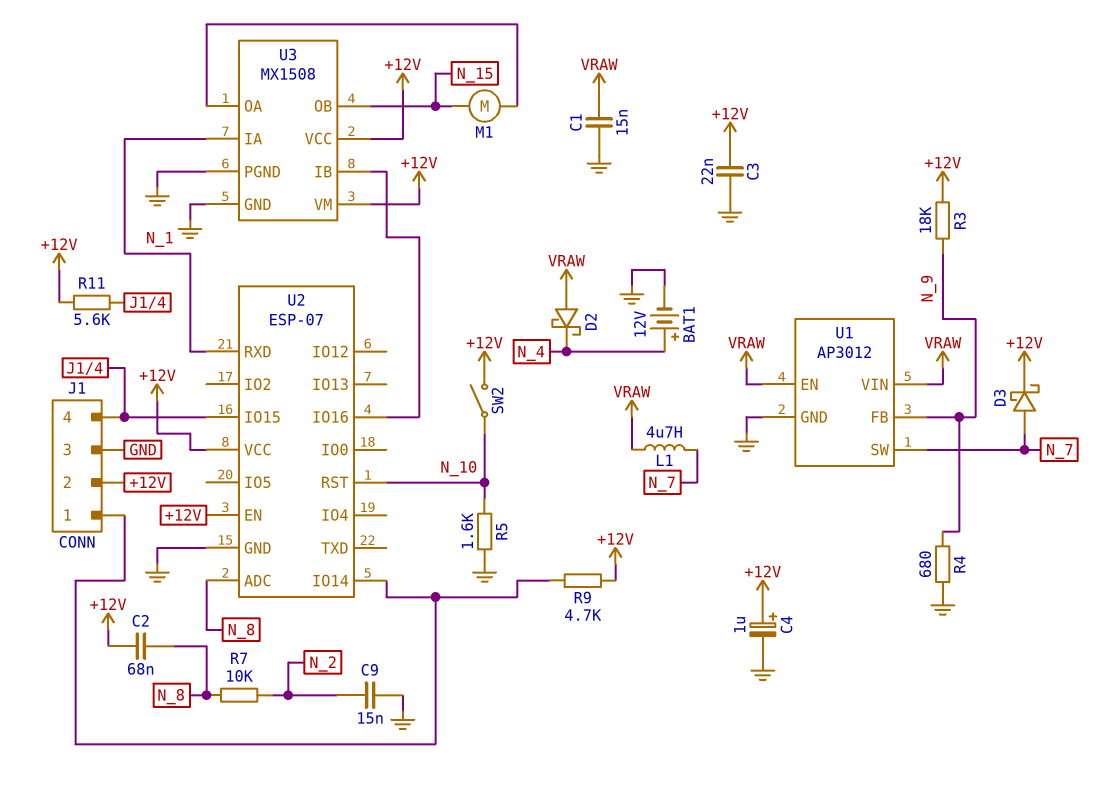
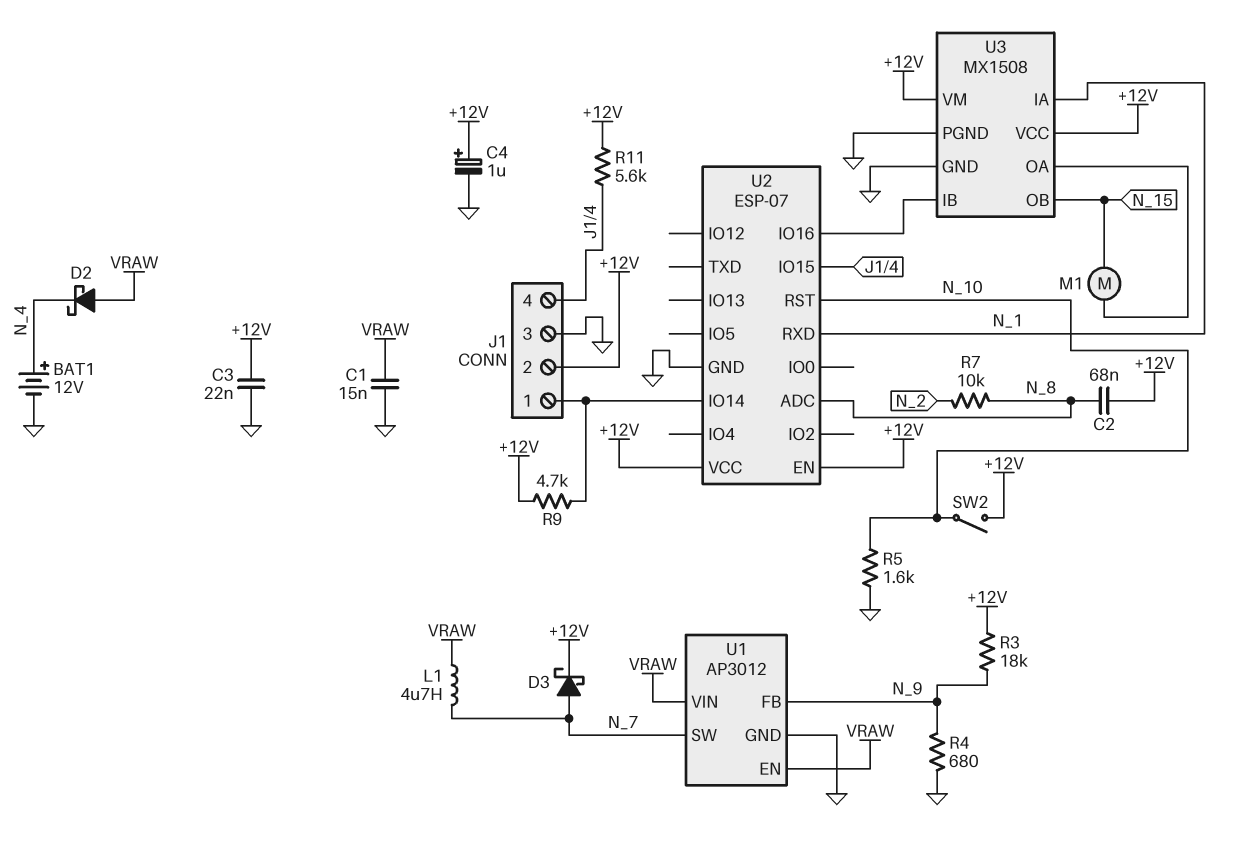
C9: 15nF (GND, N_2) -> none

